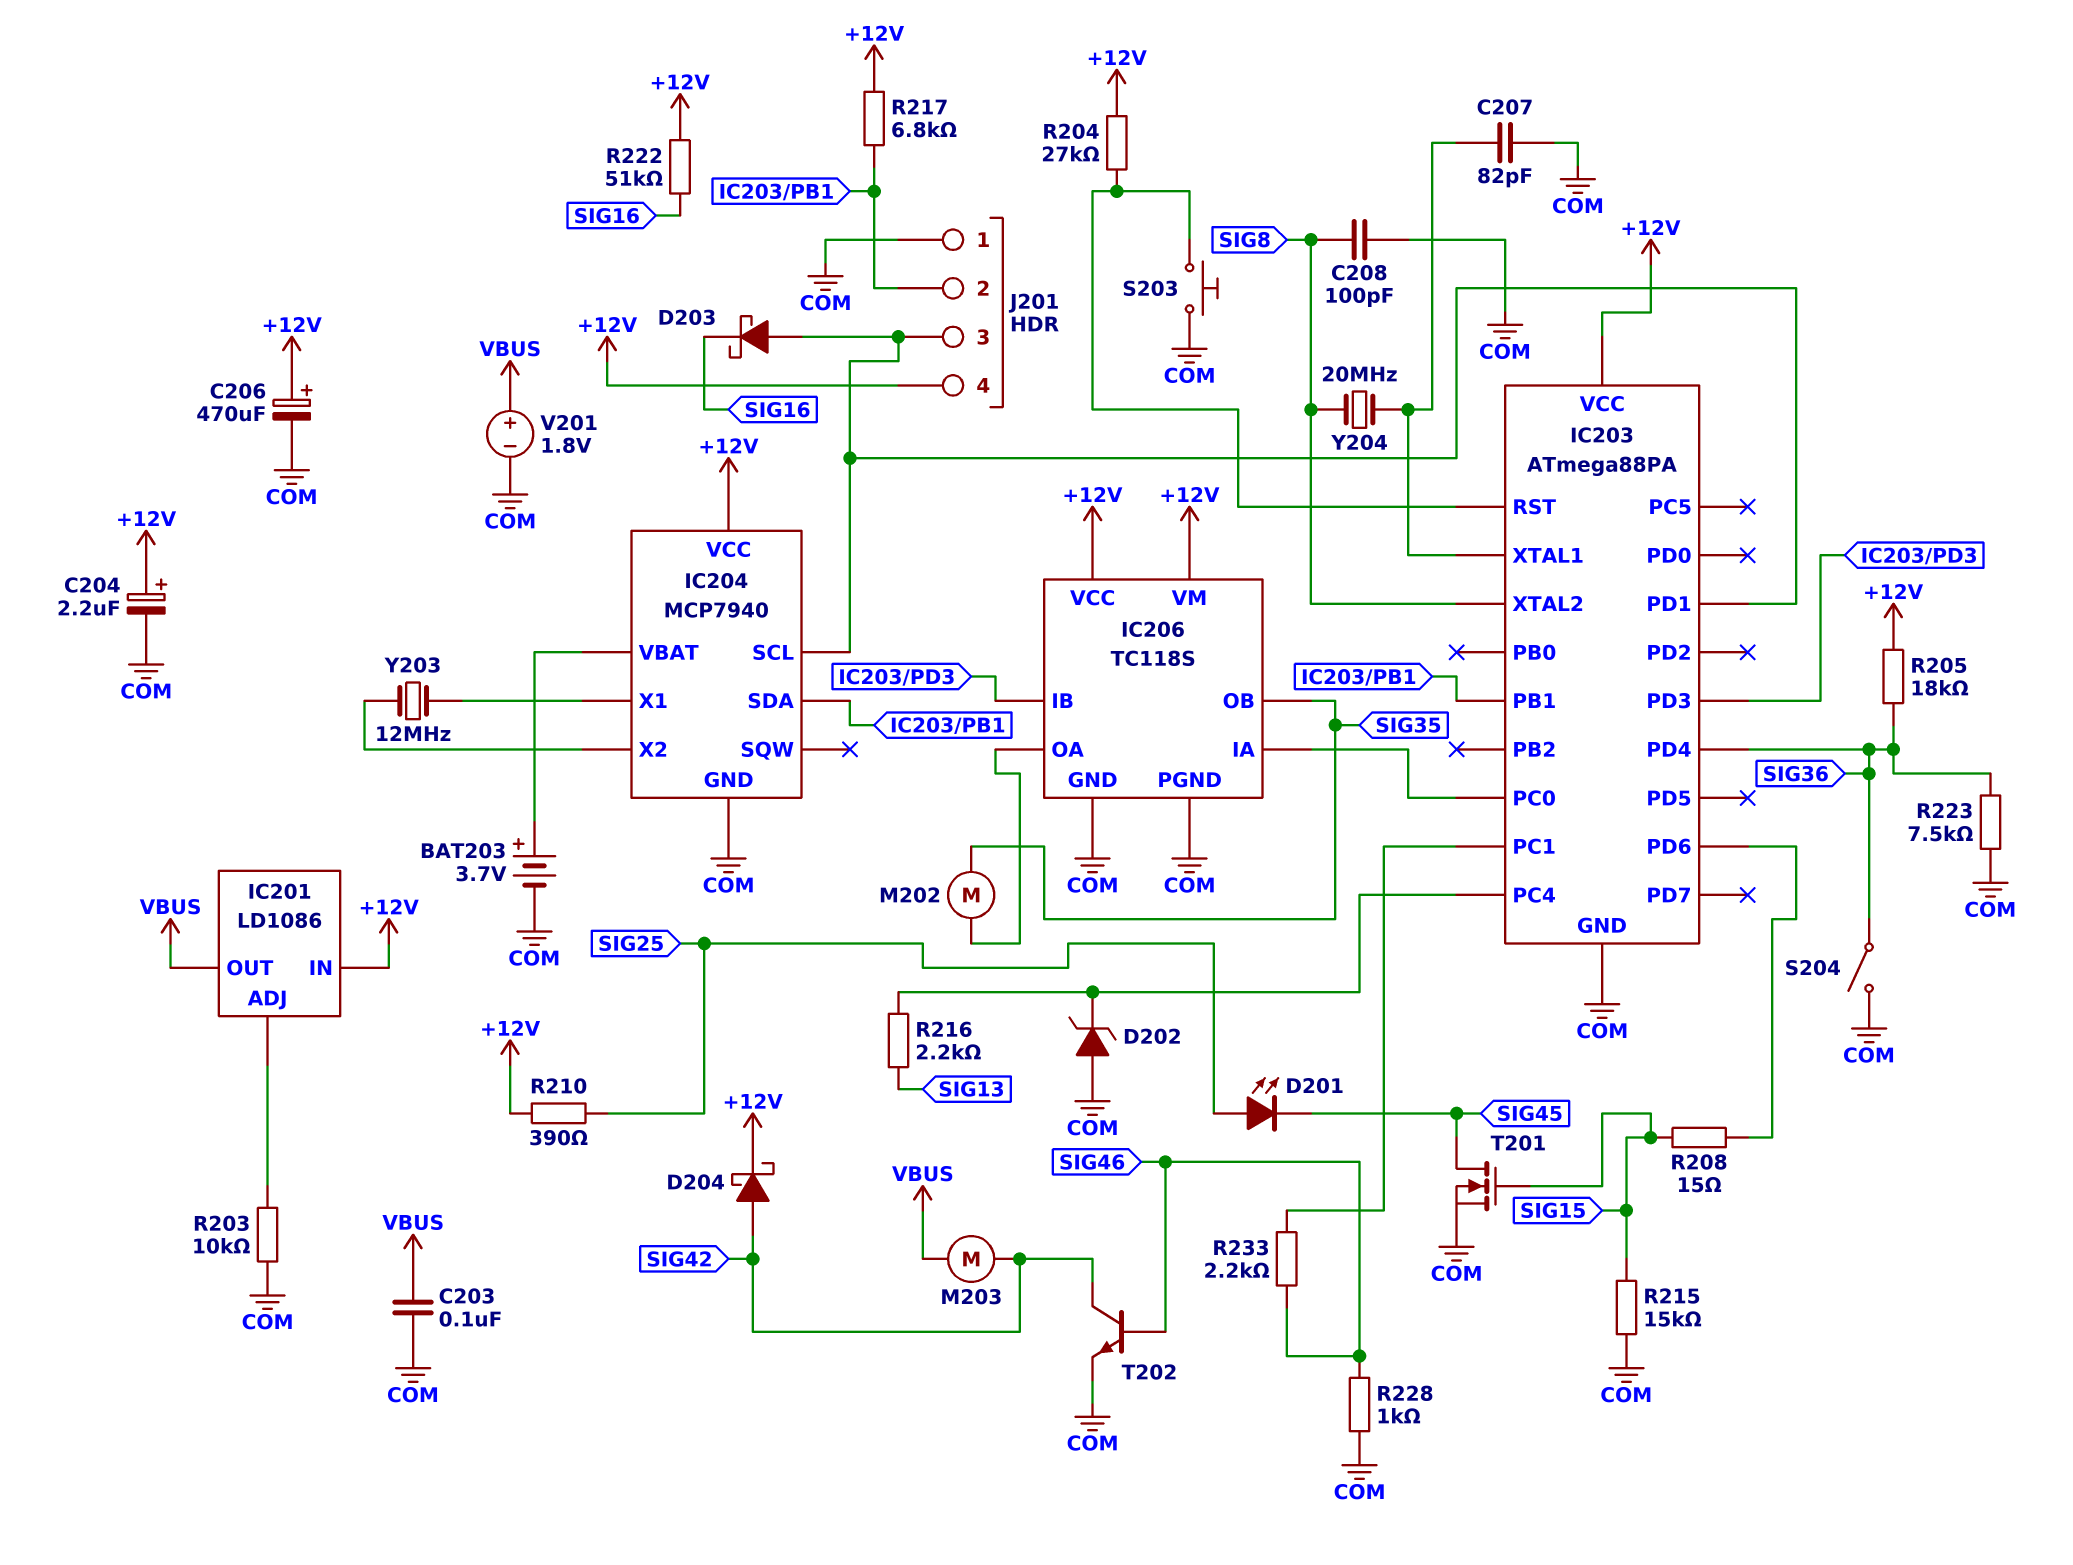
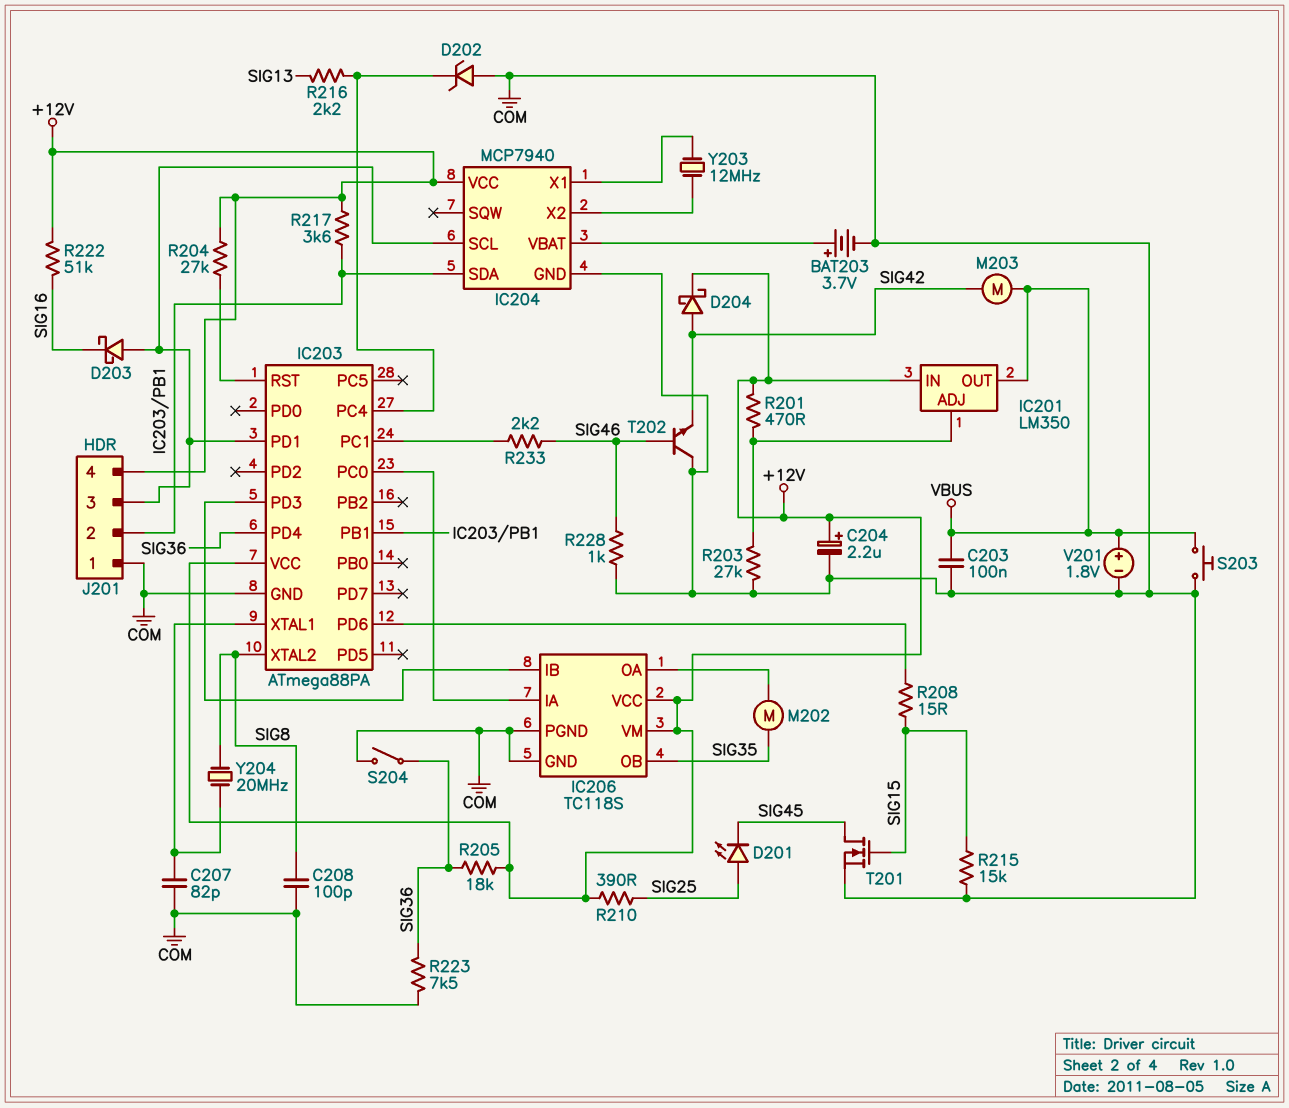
C206: 470uF (plus +12V, minus COM) -> none
IC201: LD1086 -> LM350
R201: none -> 470 (+12V, IC201/ADJ)
R203: 10k (COM, IC201/ADJ) -> 27k (COM, IC201/ADJ)
R217: 6.8k (+12V, IC203/PB1) -> 3.6k (+12V, IC203/PB1)
S203: button (COM, IC203/RST) -> button (COM, VBUS)
T202: NPN (B SIG46, C SIG42, E COM) -> NPN (B SIG46, C COM, E SIG42)

